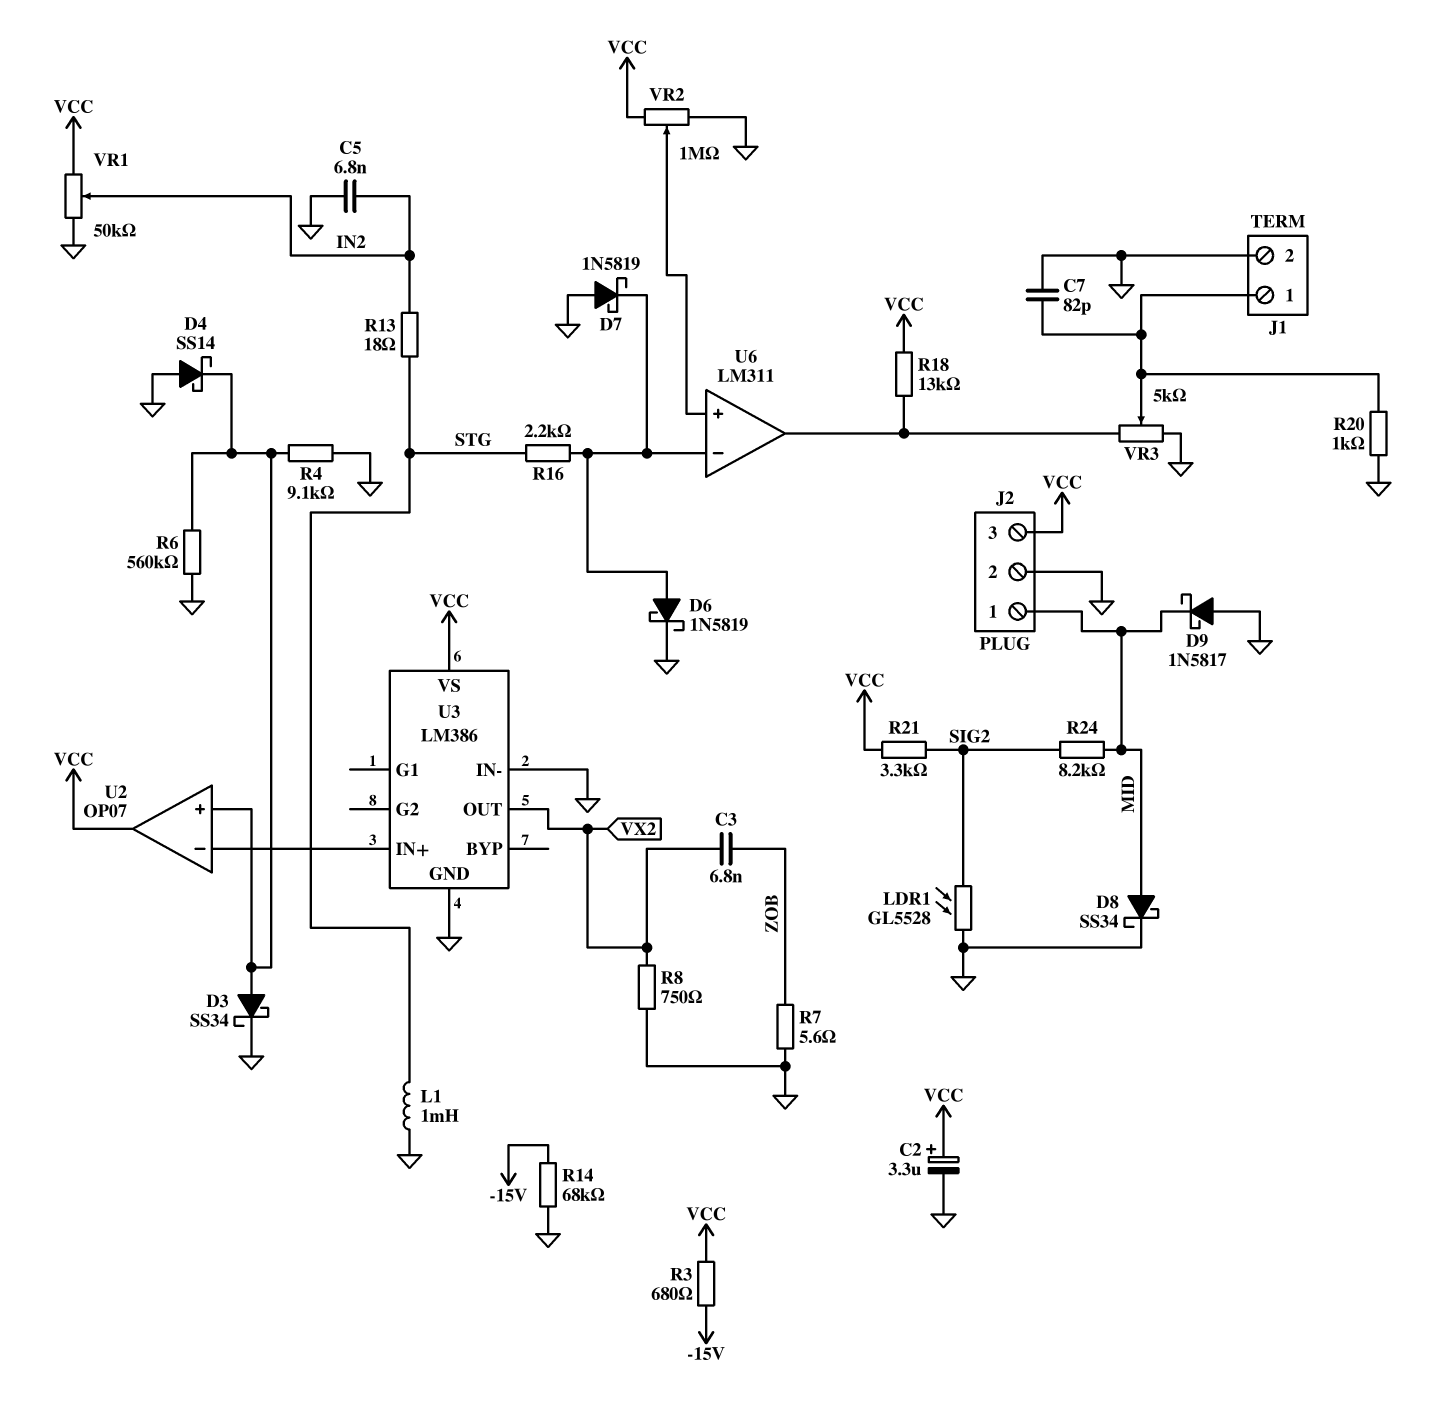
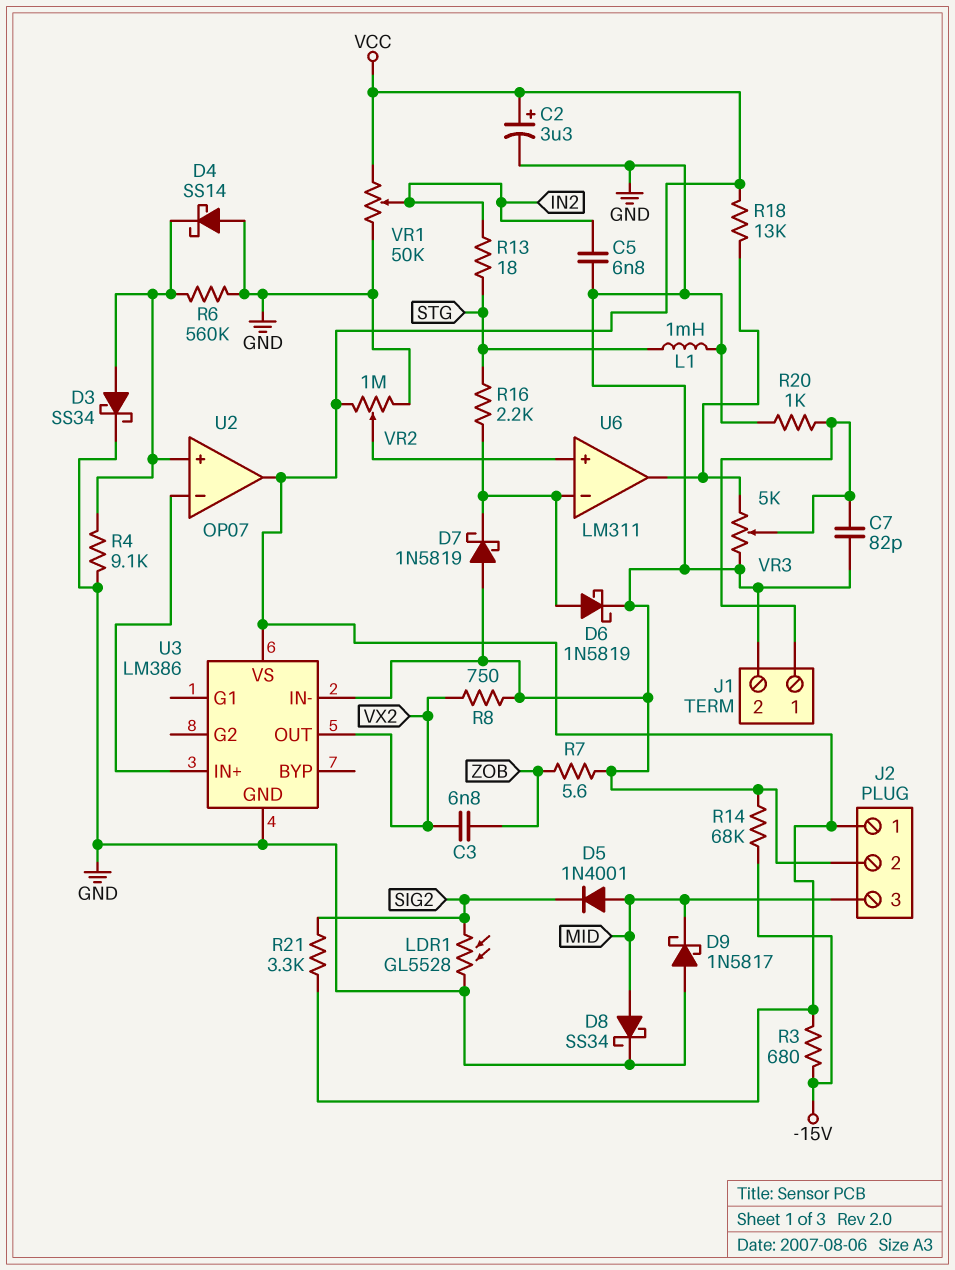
D5: none -> diode 1N4001 (A MID, K SIG2)
J2 pin 1: MID -> VCC
J2 pin 3: VCC -> MID
R24: 8.2k (MID, SIG2) -> none

